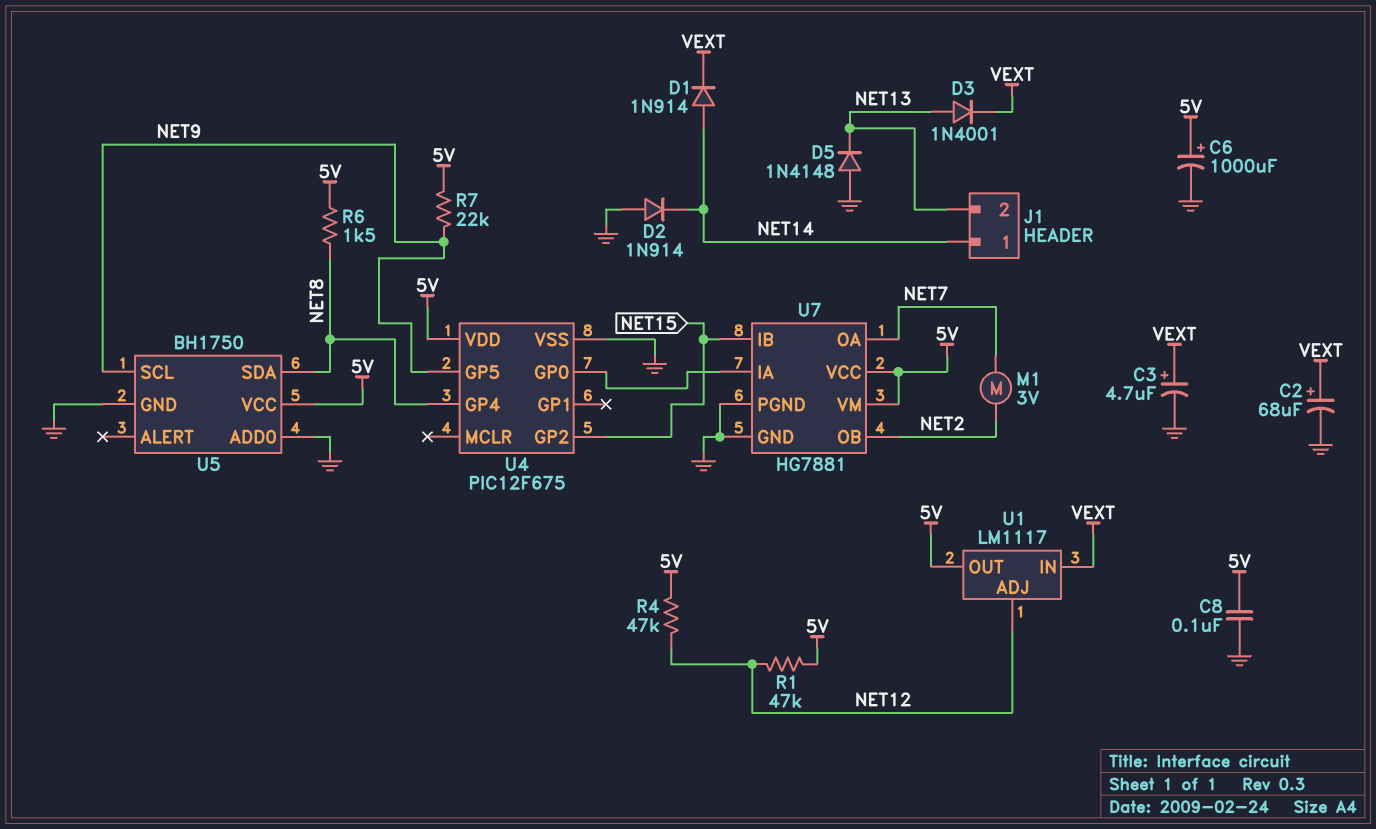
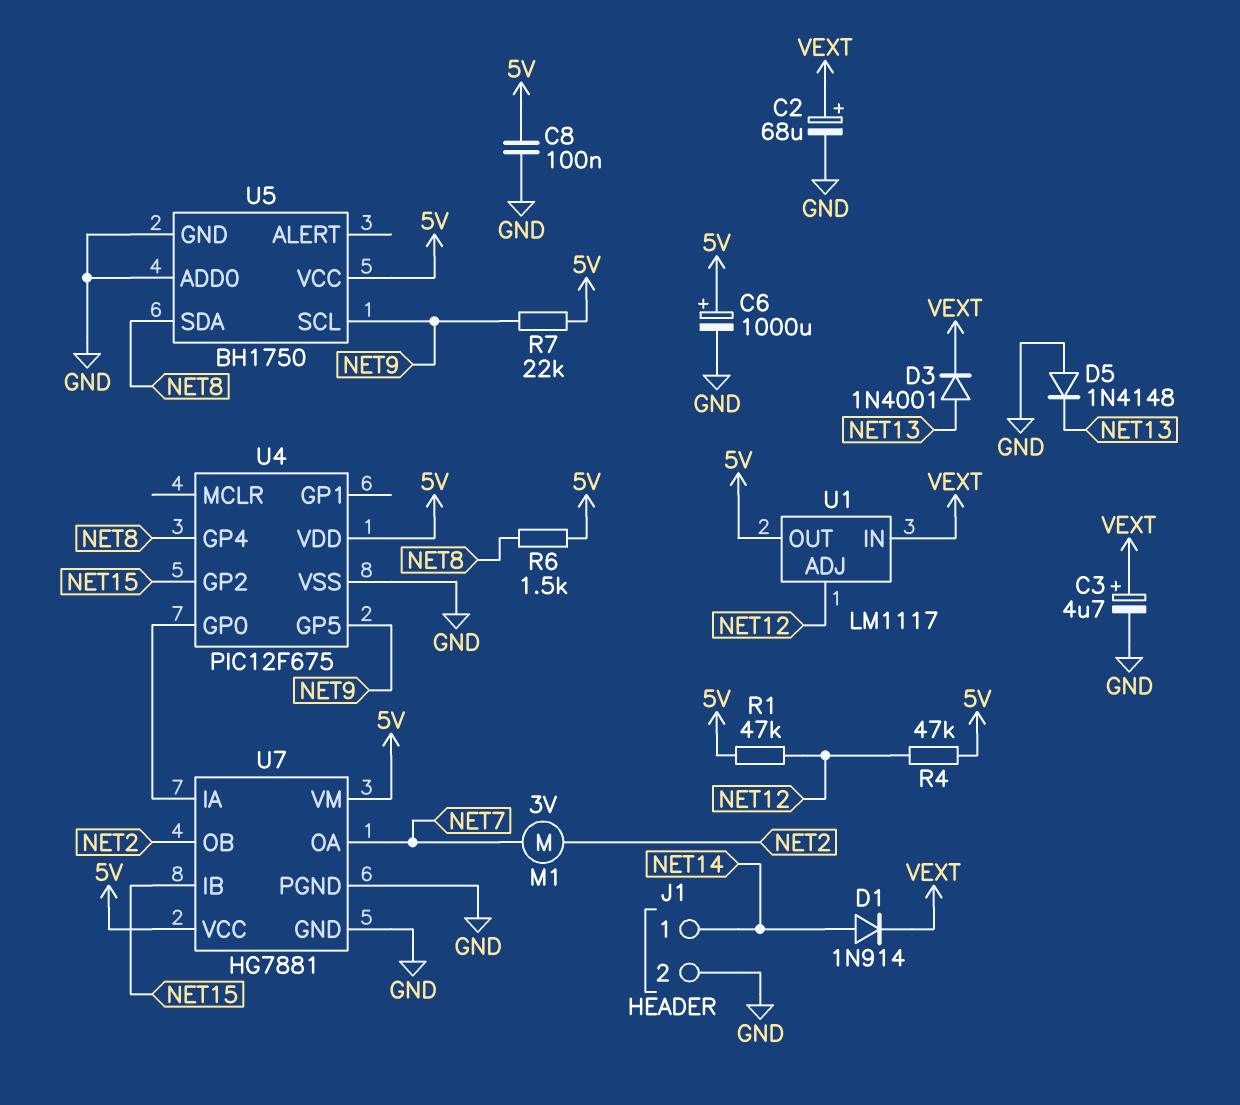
D2: diode 1N914 (A GND, K NET14) -> none
J1 pin 2: NET13 -> GND

